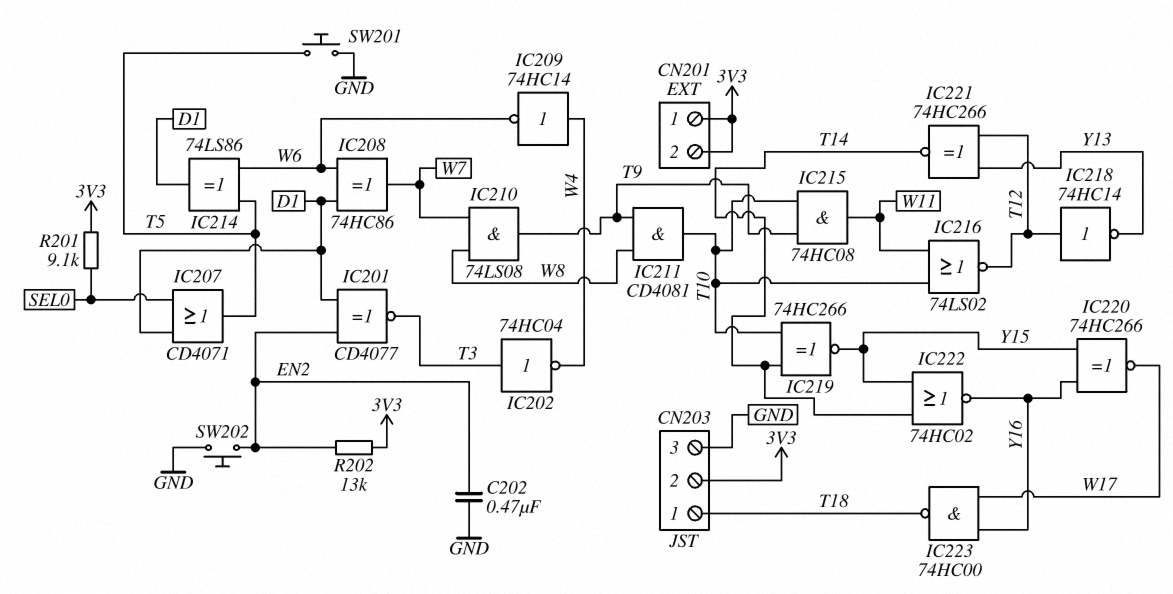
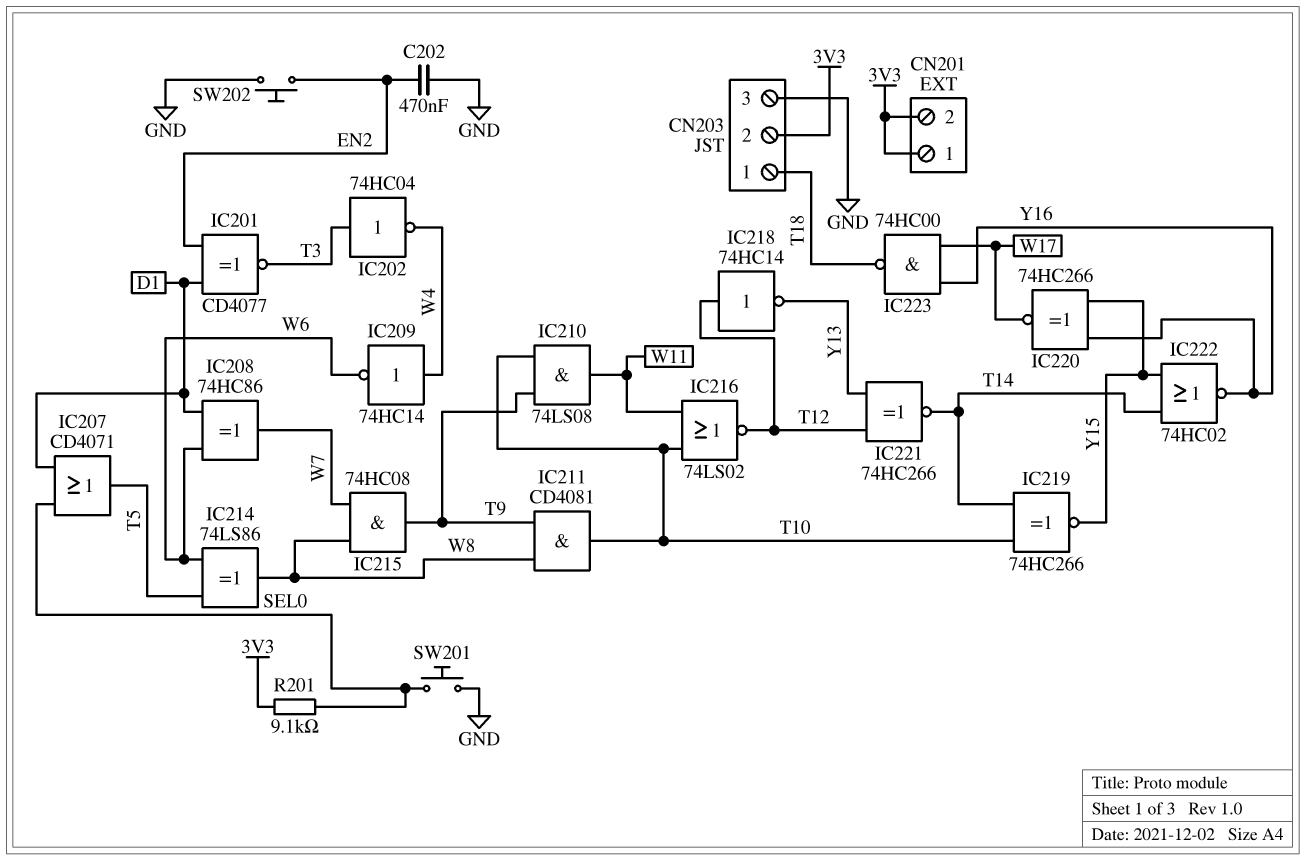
IC210: AND 74LS08 (in W7, in W8, out T9) -> AND 74LS08 (in T9, in T10, out W11)
IC214: XOR 74LS86 (in T5, in W6, out D1) -> XOR 74LS86 (in T5, in W6, out W8)
IC215: AND 74HC08 (in T9, in T10, out W11) -> AND 74HC08 (in W7, in W8, out T9)
R202: 13k (3V3, EN2) -> none
SW201: button (GND, T5) -> button (GND, SEL0)

